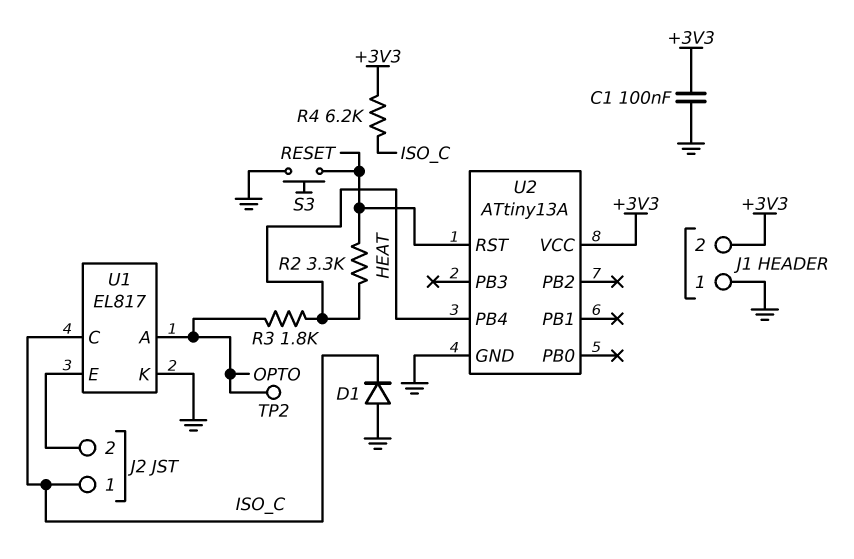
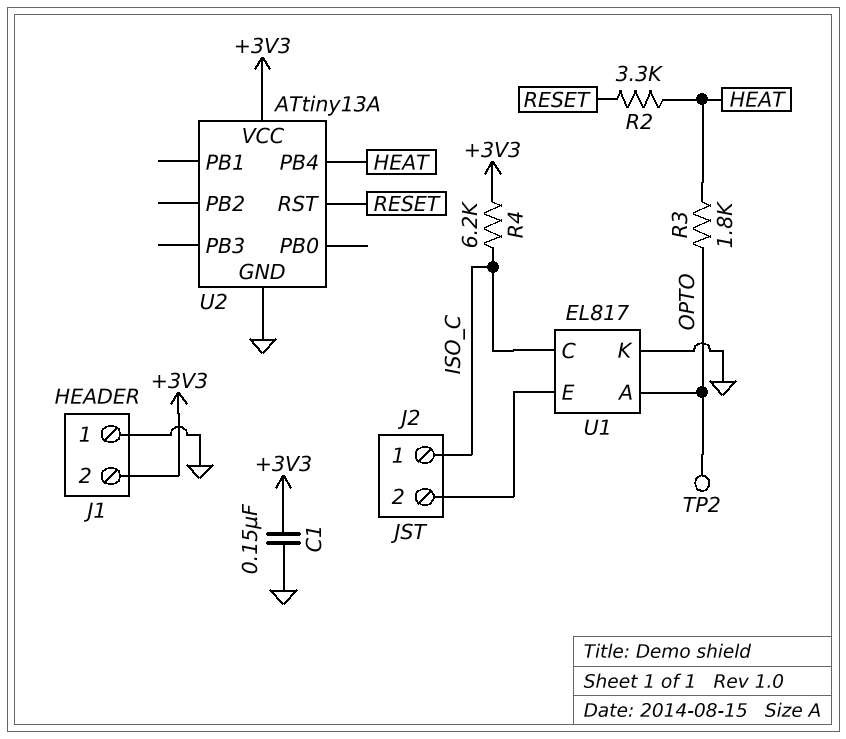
C1: 100nF (+3V3, GND) -> 150nF (+3V3, GND)
D1: diode (A GND, K ISO_C) -> none
S3: button (GND, RESET) -> none

